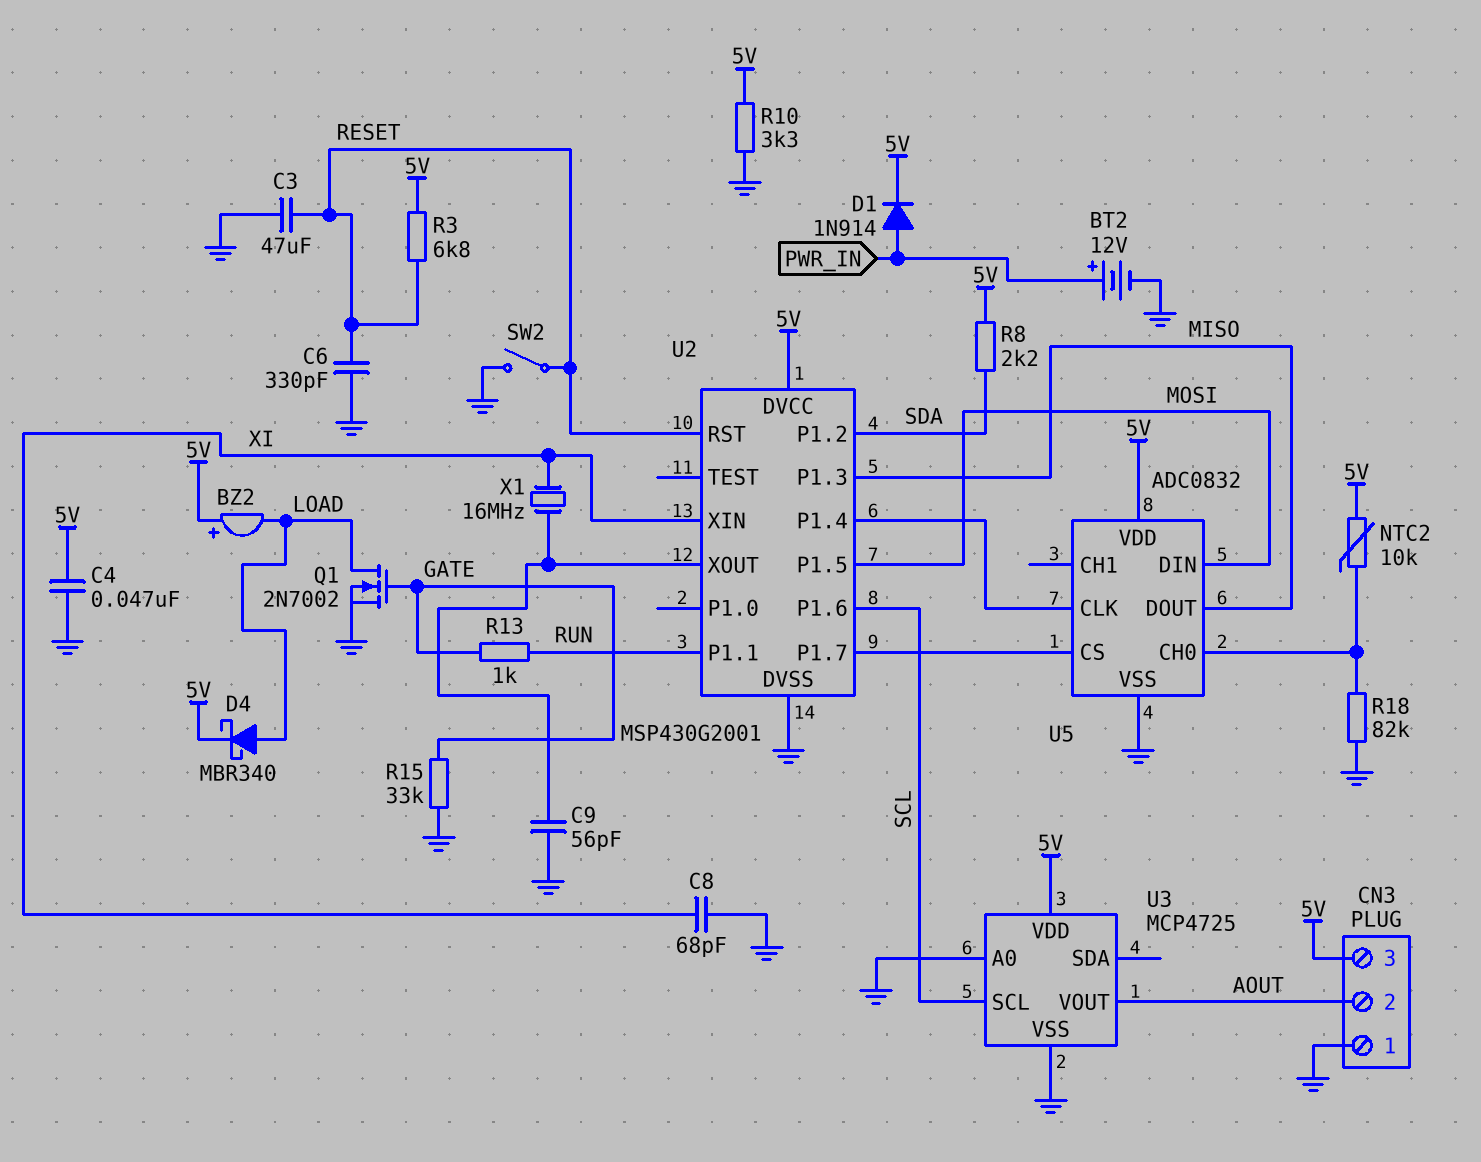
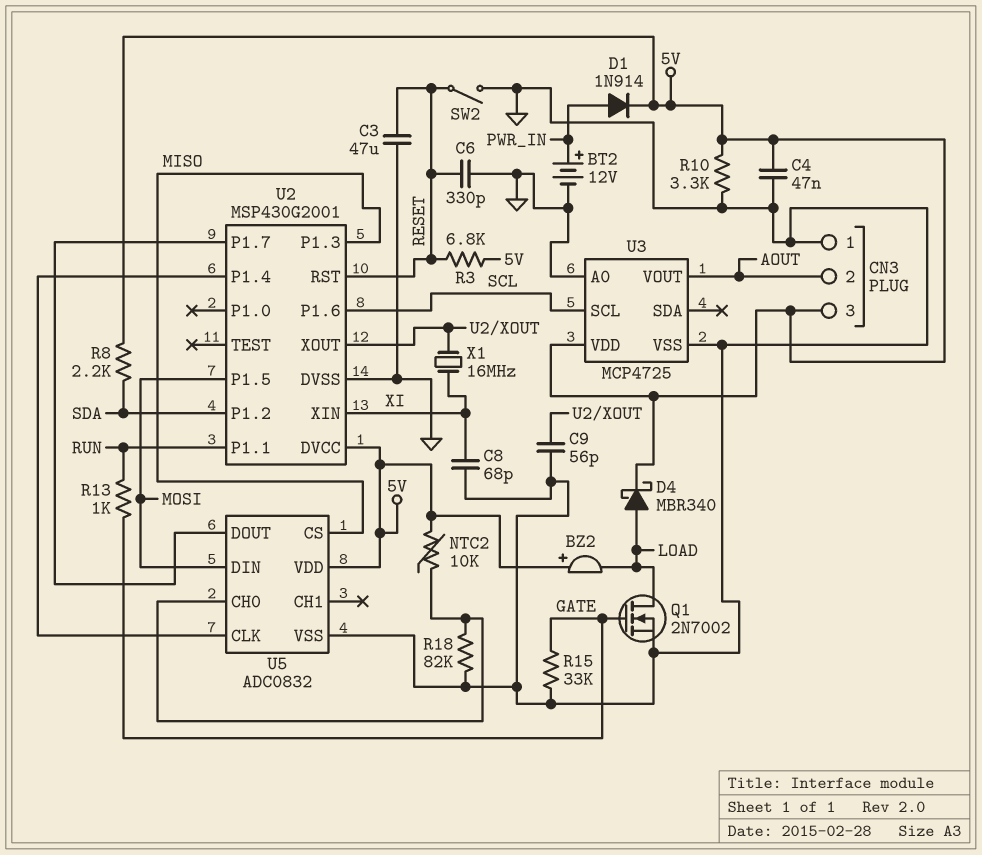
U5 pin CS: U2/P1.7 -> MISO
U5 pin DOUT: MISO -> U2/P1.7

